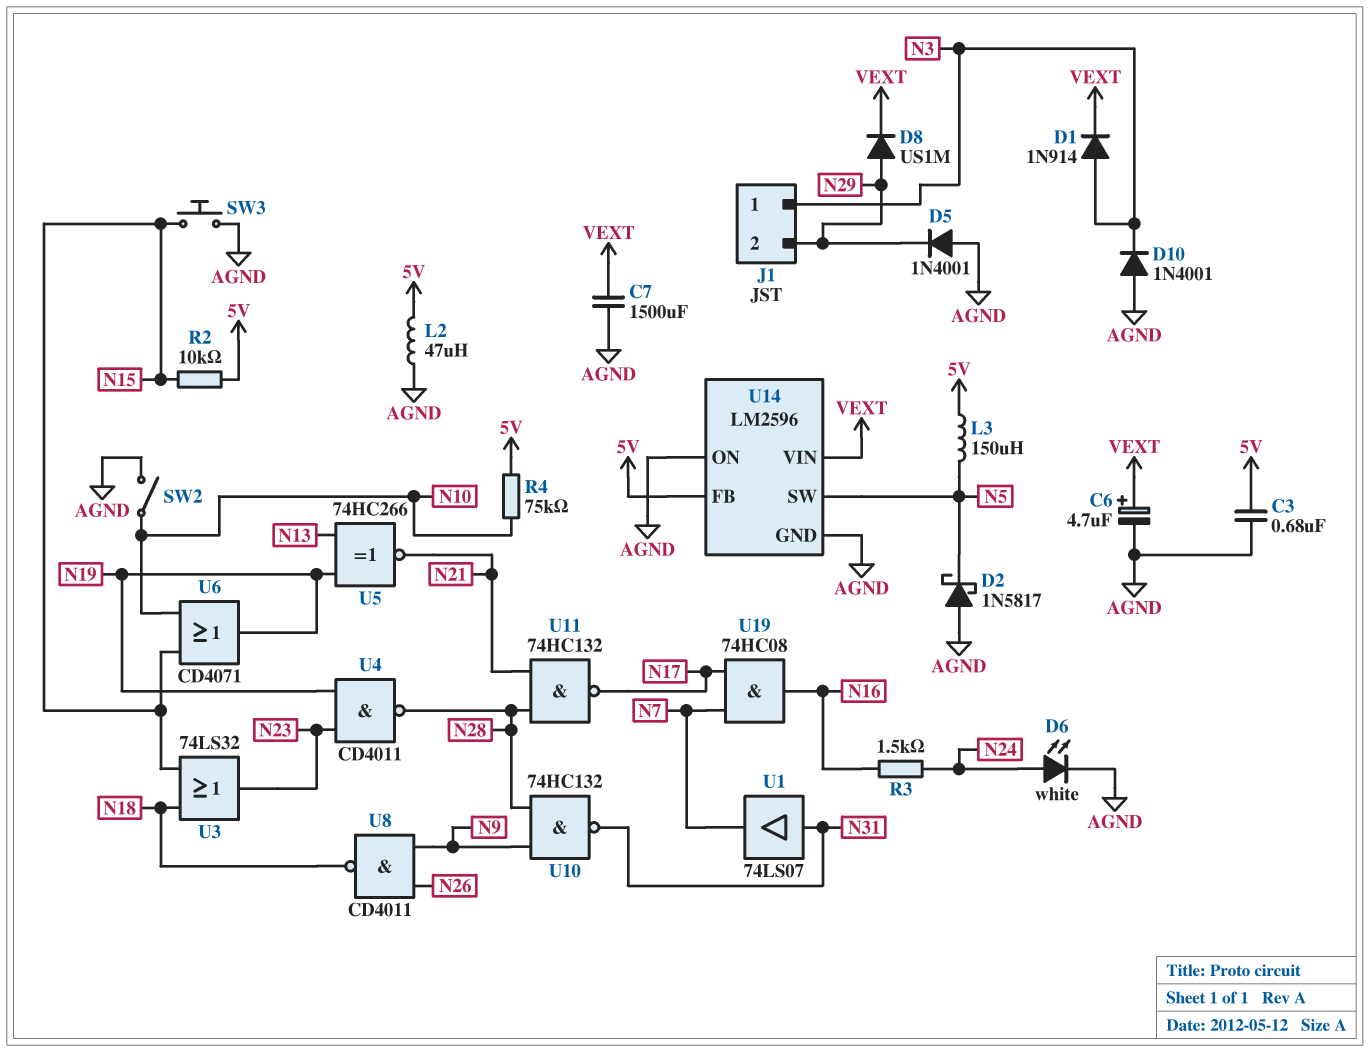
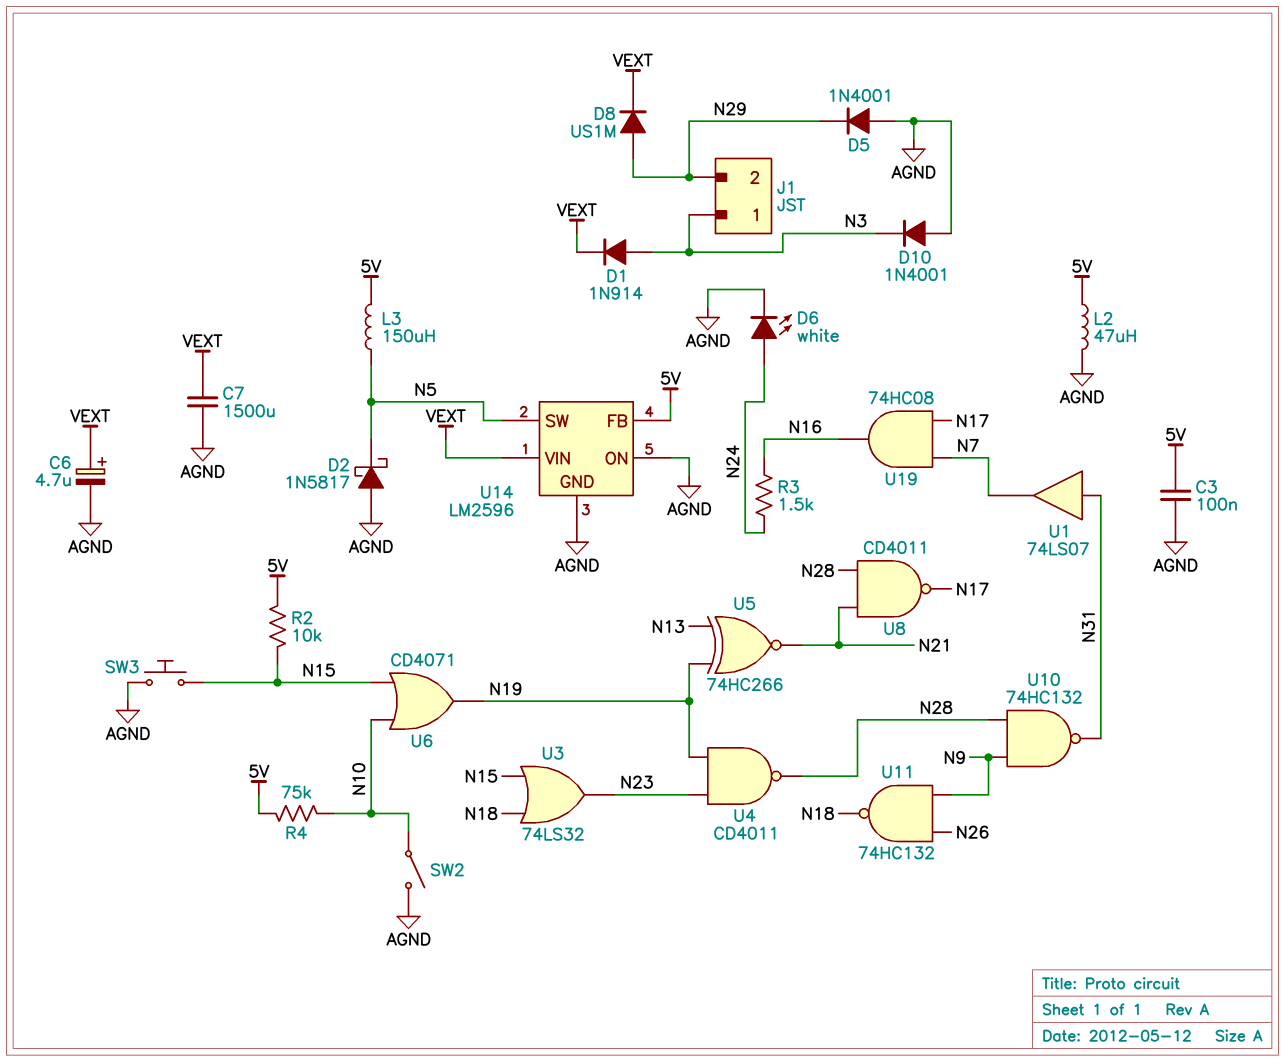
C3: 680nF (5V, AGND) -> 100nF (5V, AGND)
U8: NAND CD4011 (in N9, in N26, out N18) -> NAND CD4011 (in N21, in N28, out N17)
U11: NAND 74HC132 (in N21, in N28, out N17) -> NAND 74HC132 (in N9, in N26, out N18)

